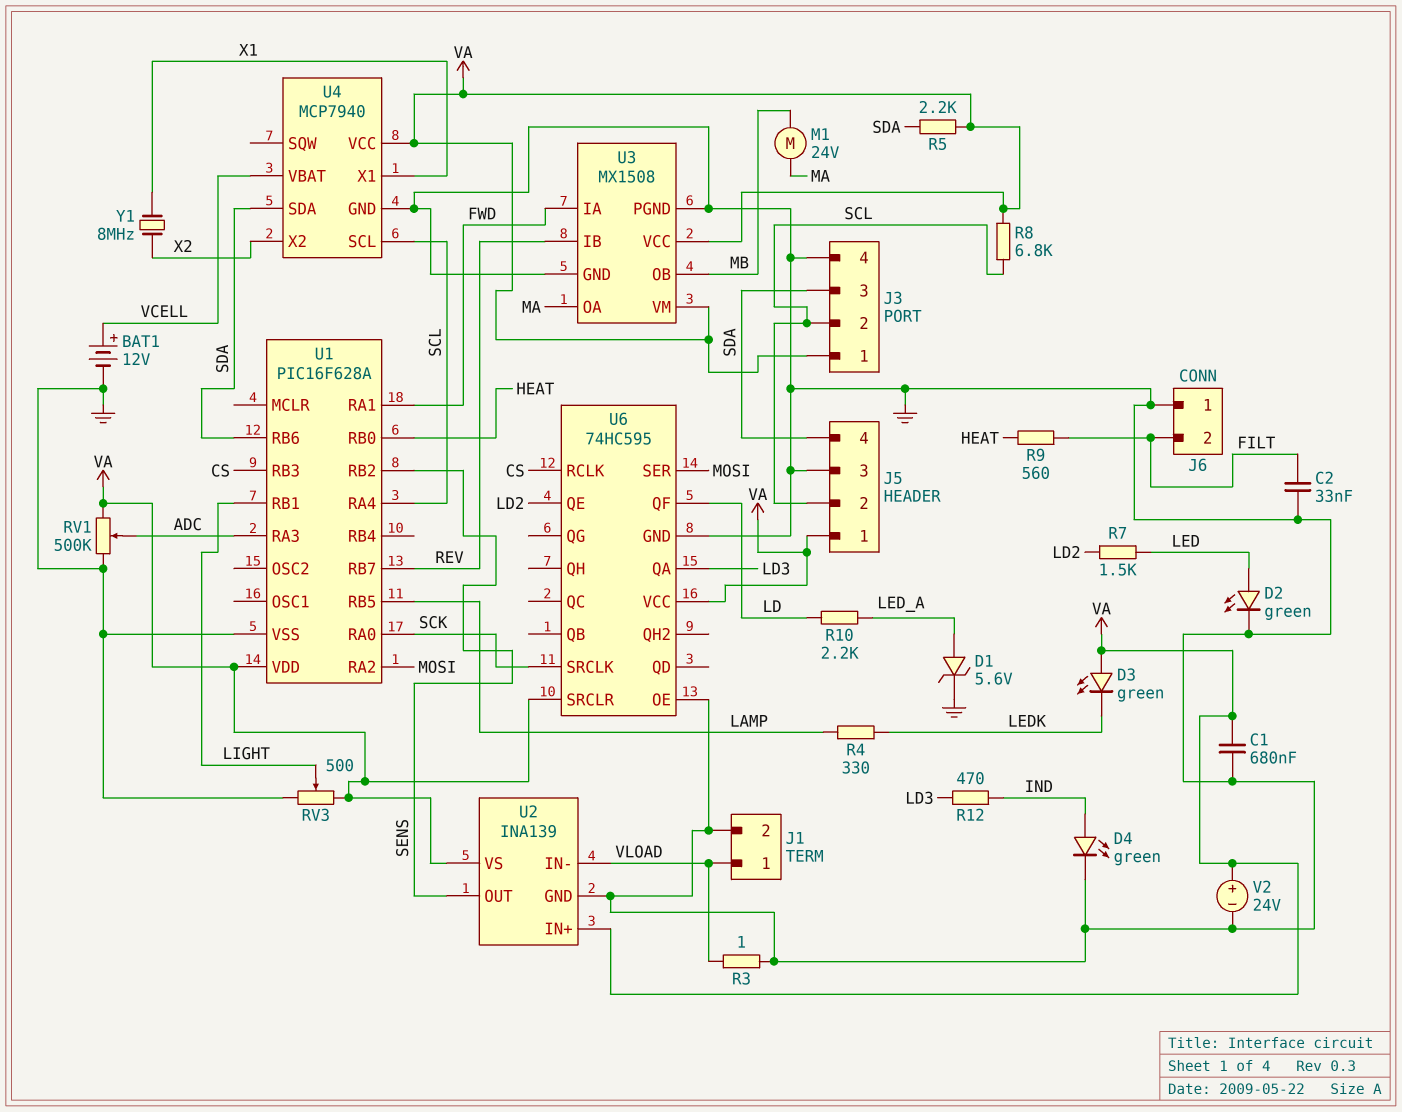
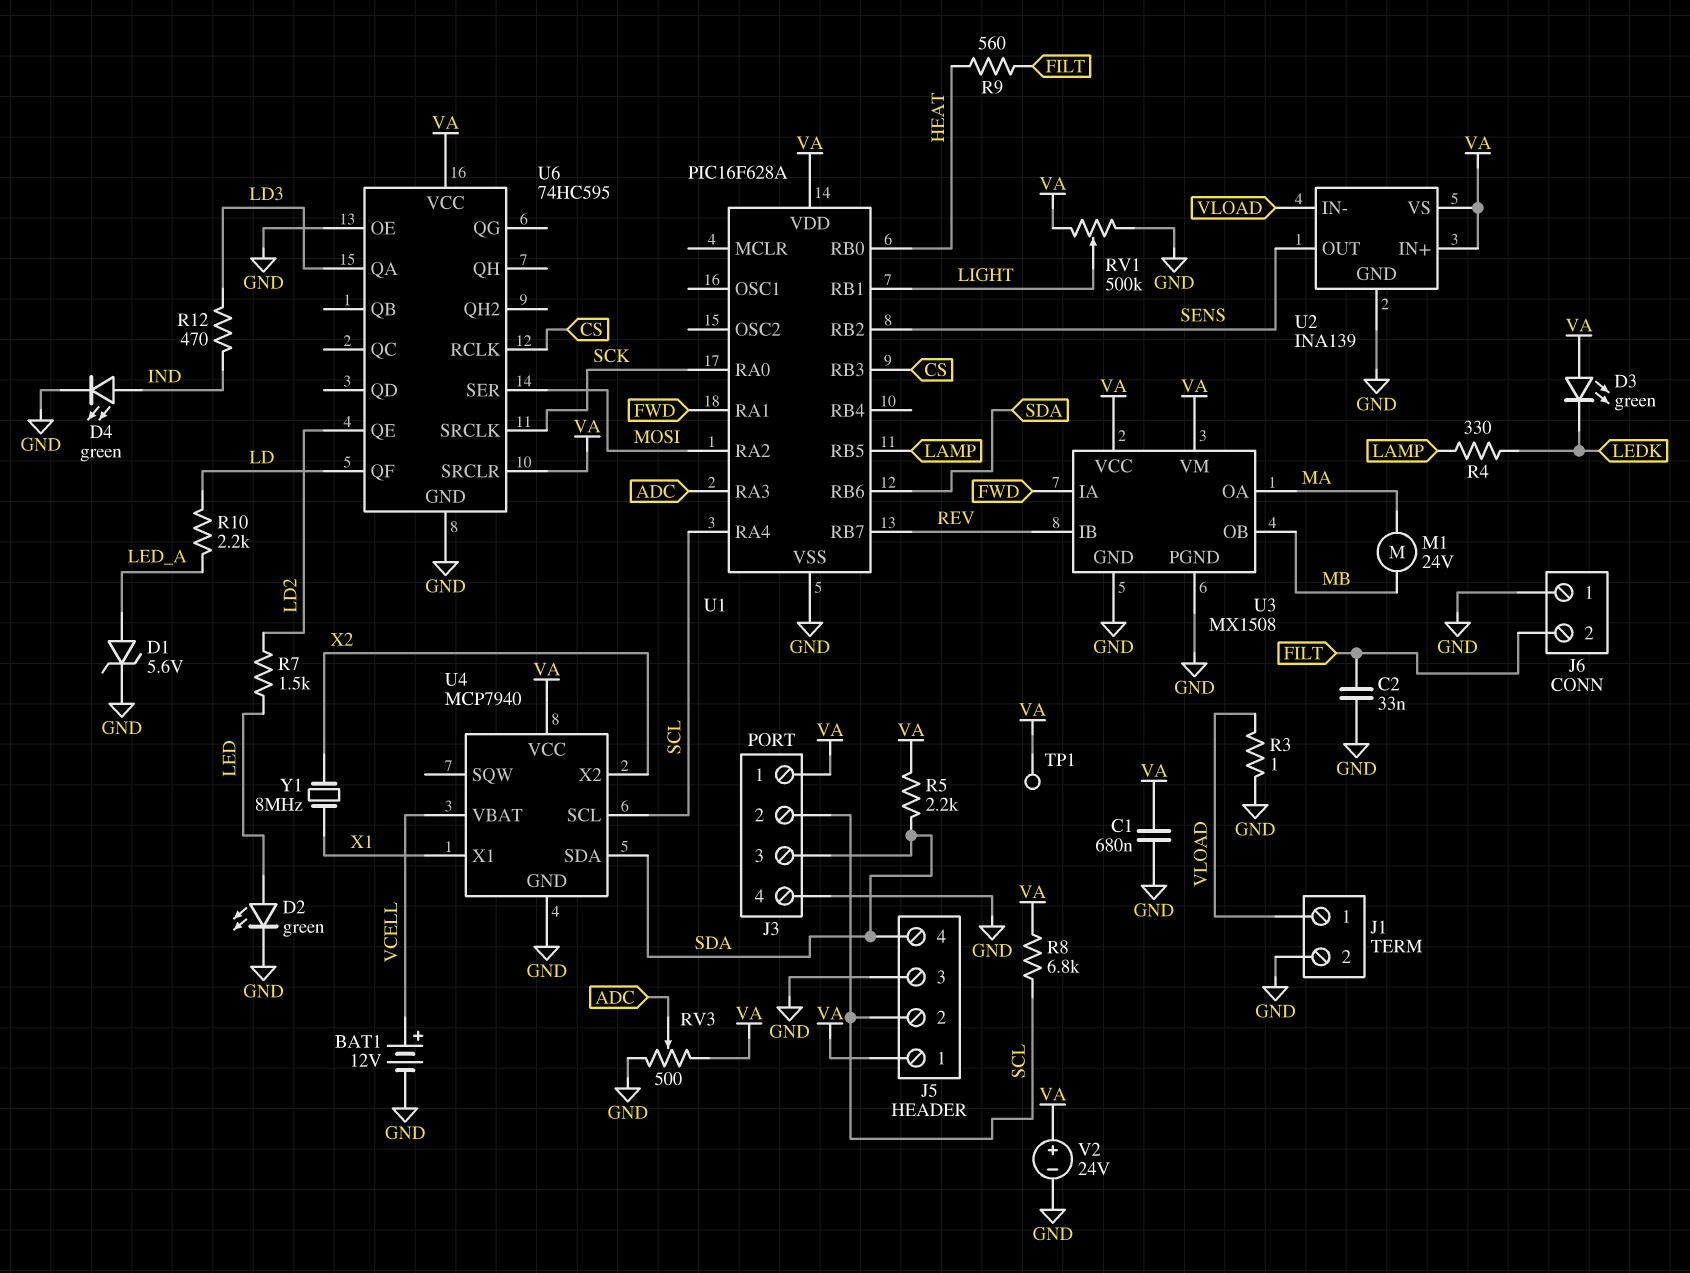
RV1: 500k (GND, VA, wiper ADC) -> 500k (GND, VA, wiper LIGHT)
RV3: 500 (GND, VA, wiper LIGHT) -> 500 (GND, VA, wiper ADC)
TP1: none -> test point (VA)

